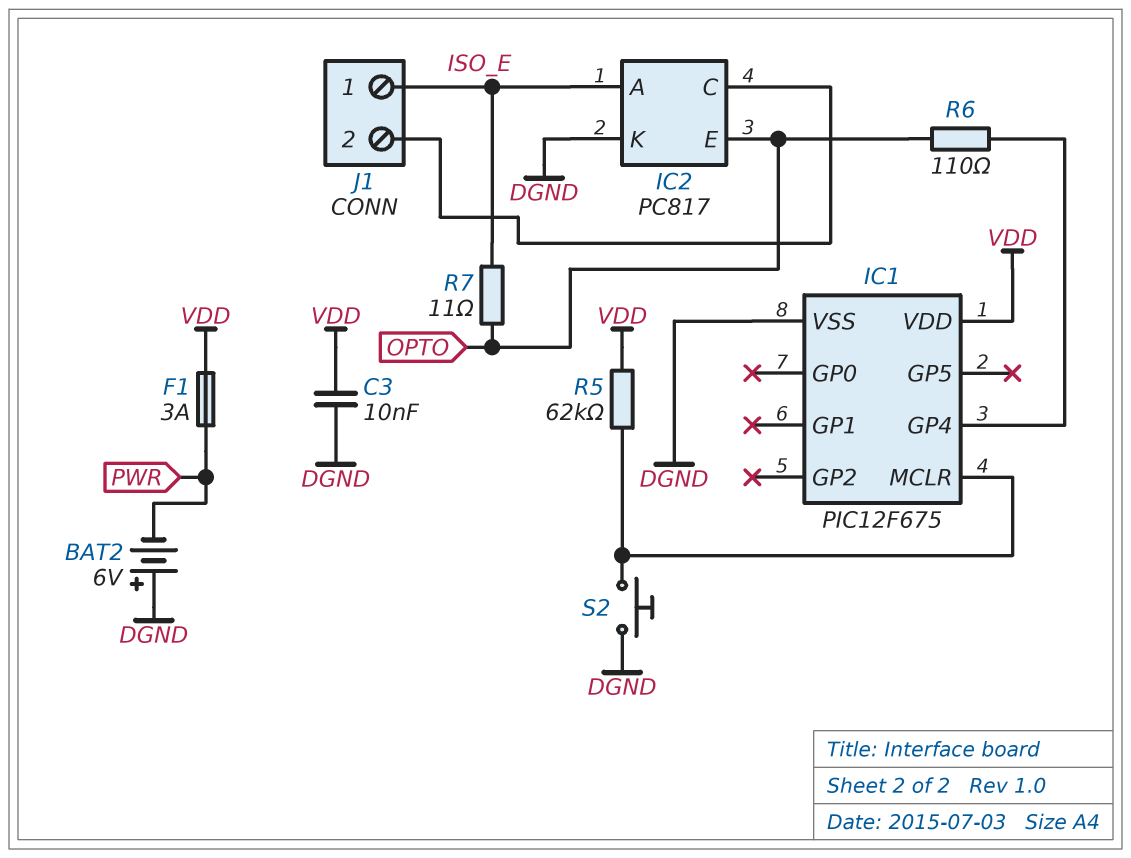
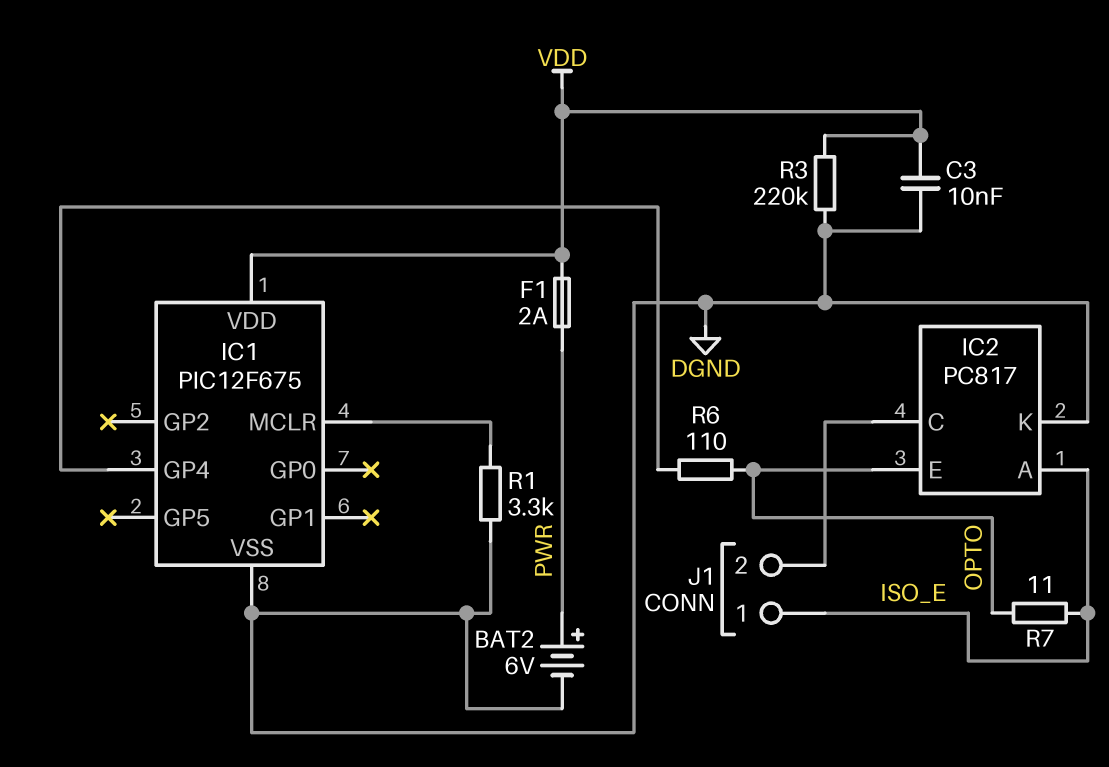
BAT2: 6V (plus DGND, minus PWR) -> 6V (plus PWR, minus DGND)
F1: 3A (PWR, VDD) -> 2A (PWR, VDD)
R1: none -> 3.3k (DGND, IC1/MCLR)
R3: none -> 220k (DGND, VDD)
R5: 62k (IC1/MCLR, VDD) -> none
S2: button (DGND, IC1/MCLR) -> none

